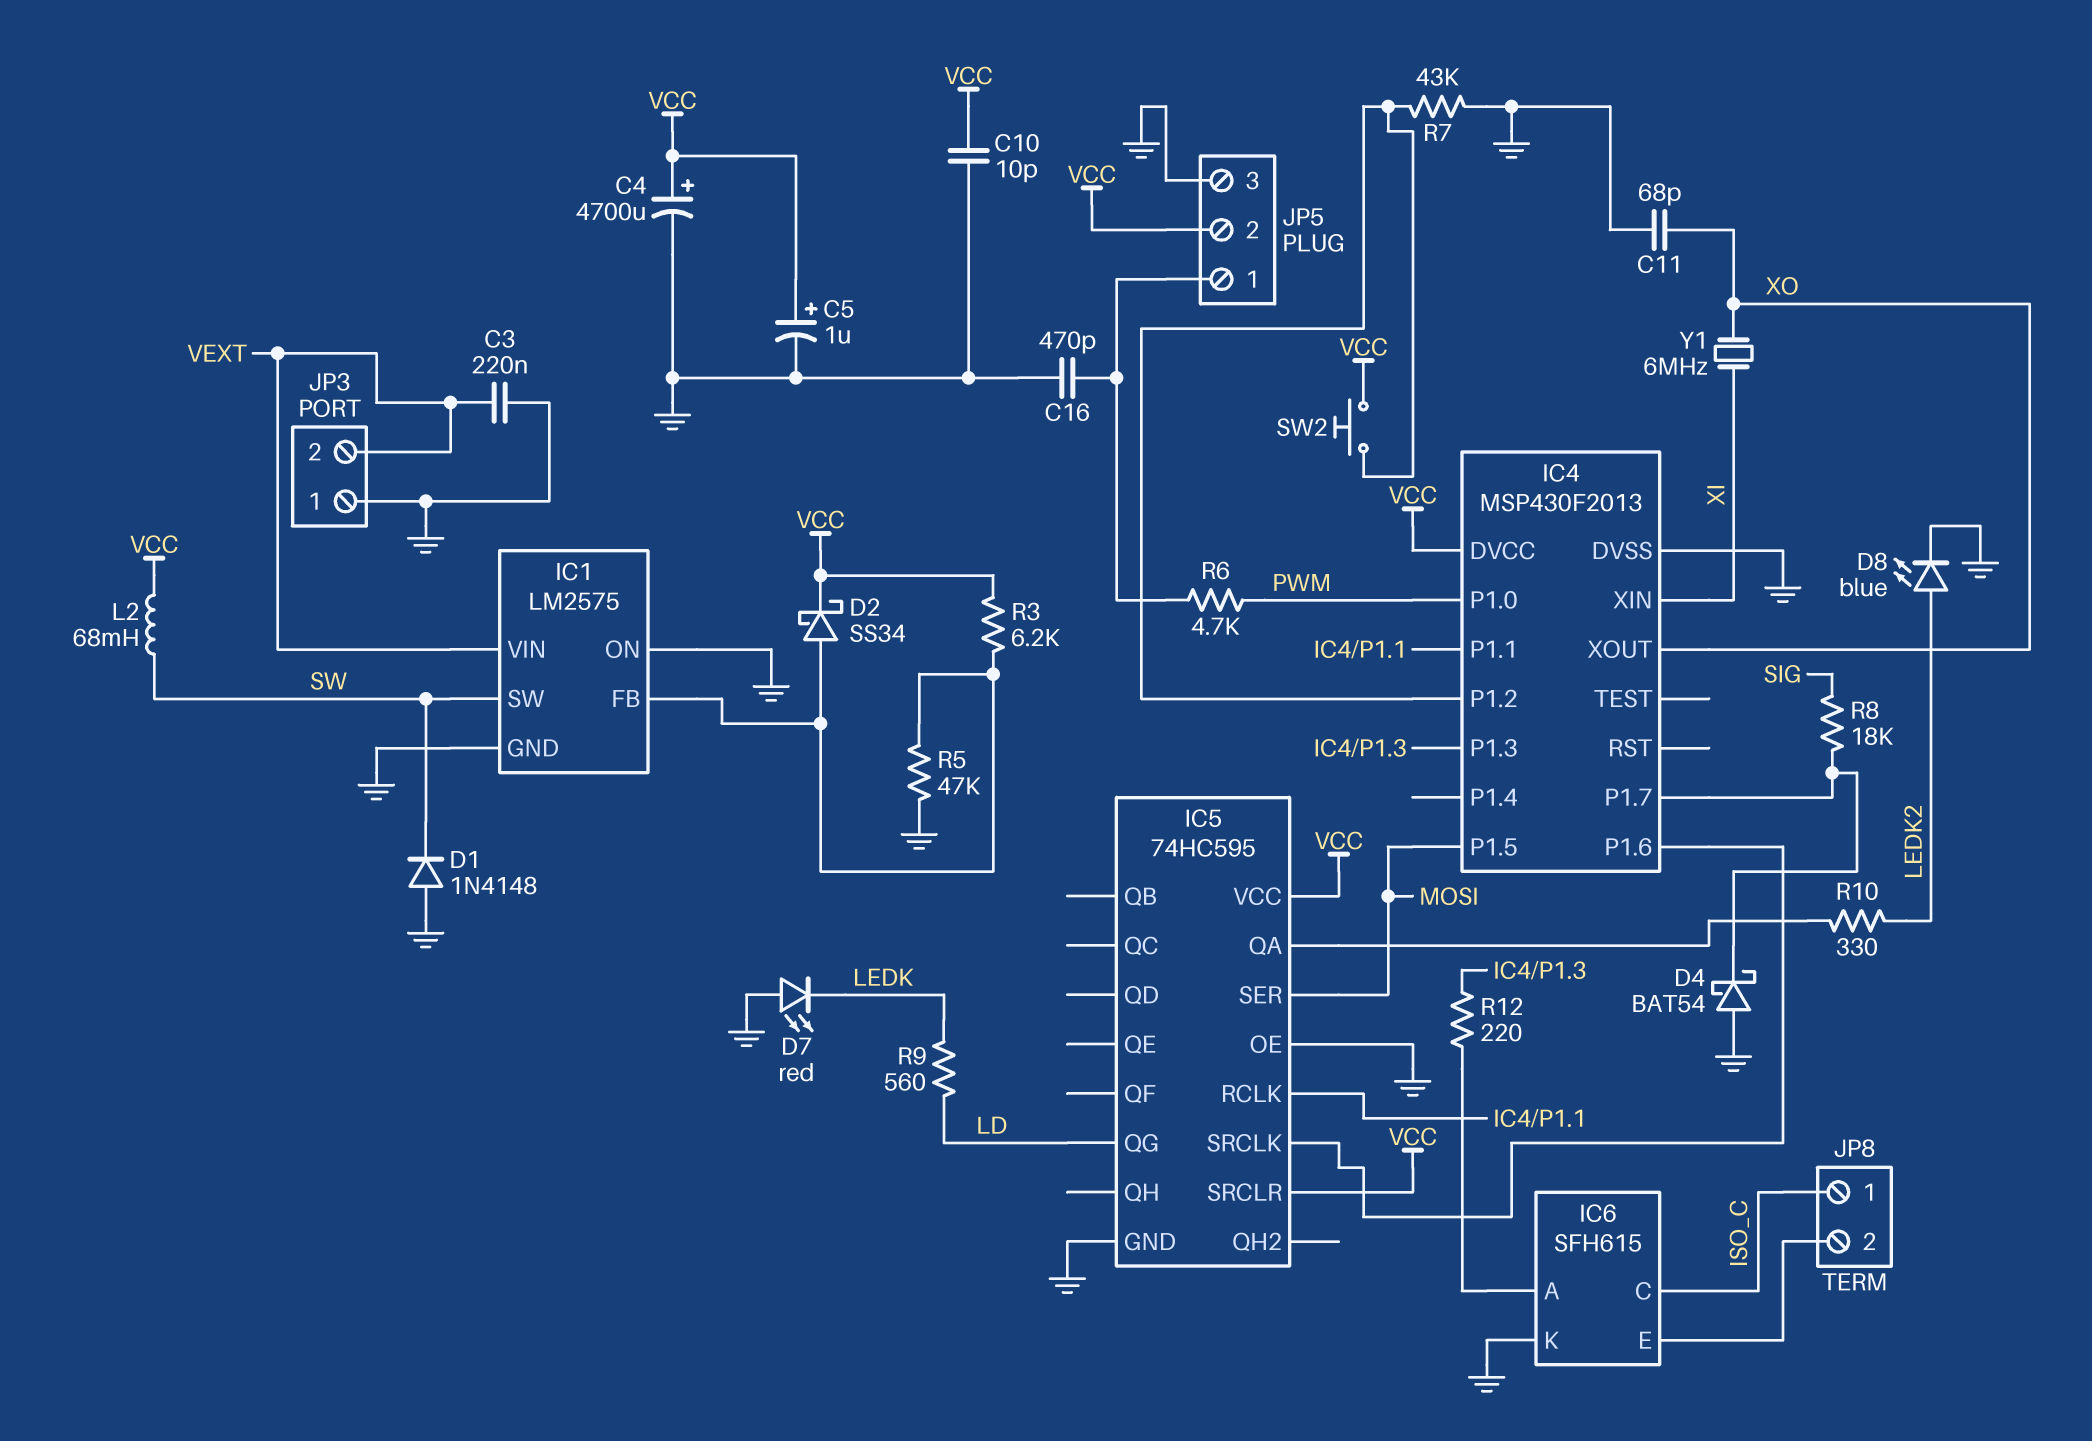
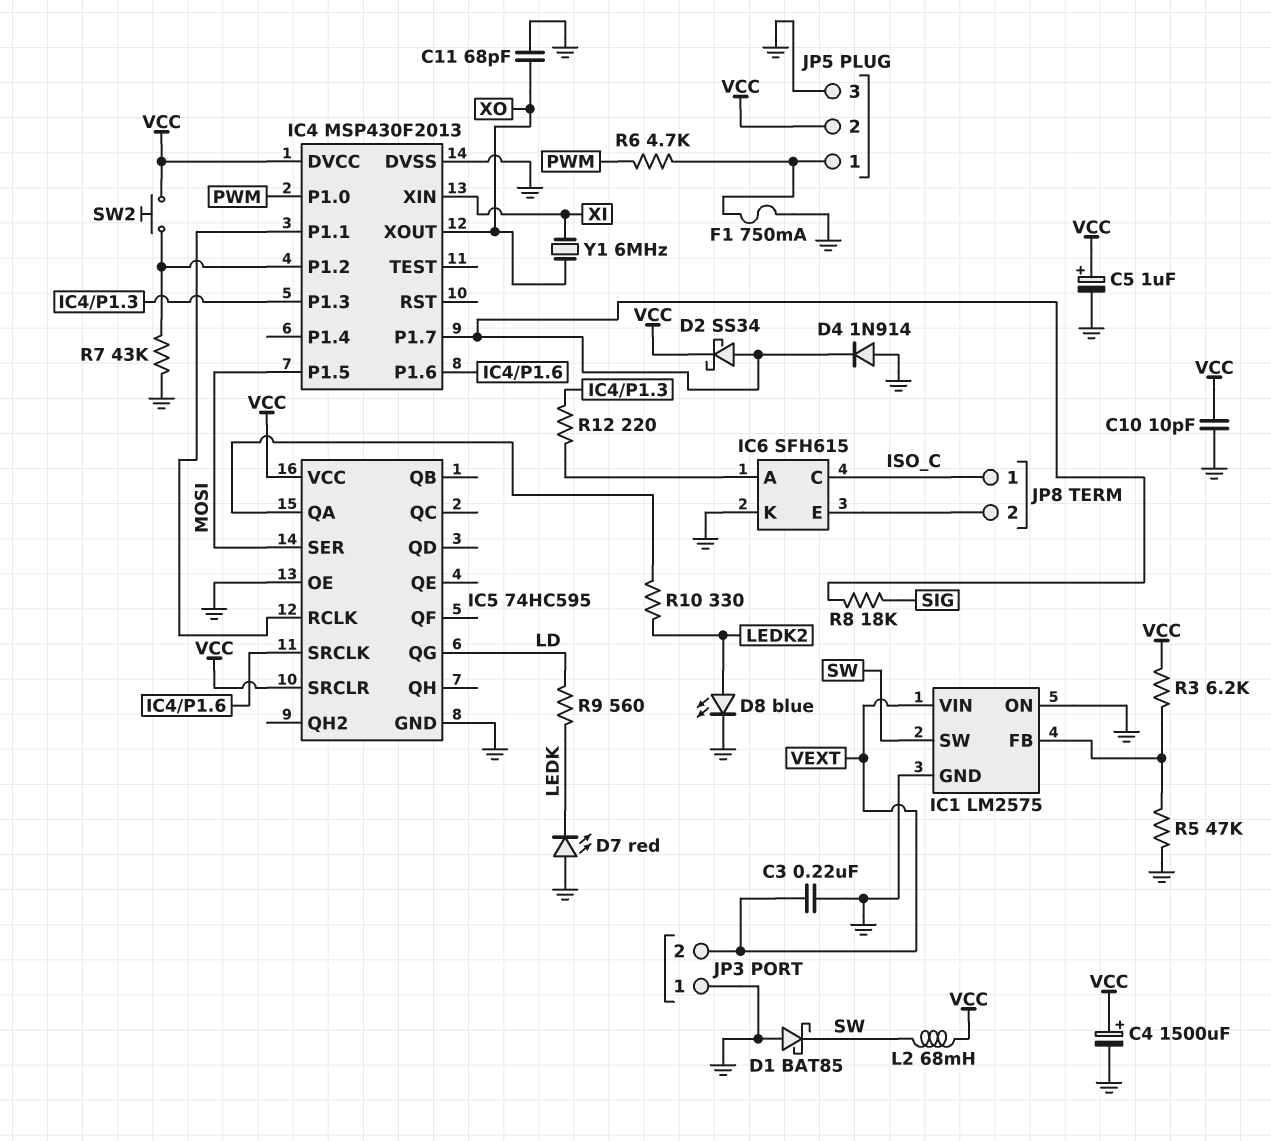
C4: 4700uF (plus VCC, minus GND) -> 1500uF (plus VCC, minus GND)
C16: 470pF (GND, JP5/1) -> none
D1: diode 1N4148 (A GND, K SW) -> schottky BAT85 (A GND, K SW)
D2: schottky SS34 (A IC1/FB, K VCC) -> schottky SS34 (A IC4/P1.7, K VCC)
D4: schottky BAT54 (A GND, K IC4/P1.7) -> diode 1N914 (A GND, K IC4/P1.7)
F1: none -> 750mA (GND, JP5/1)

